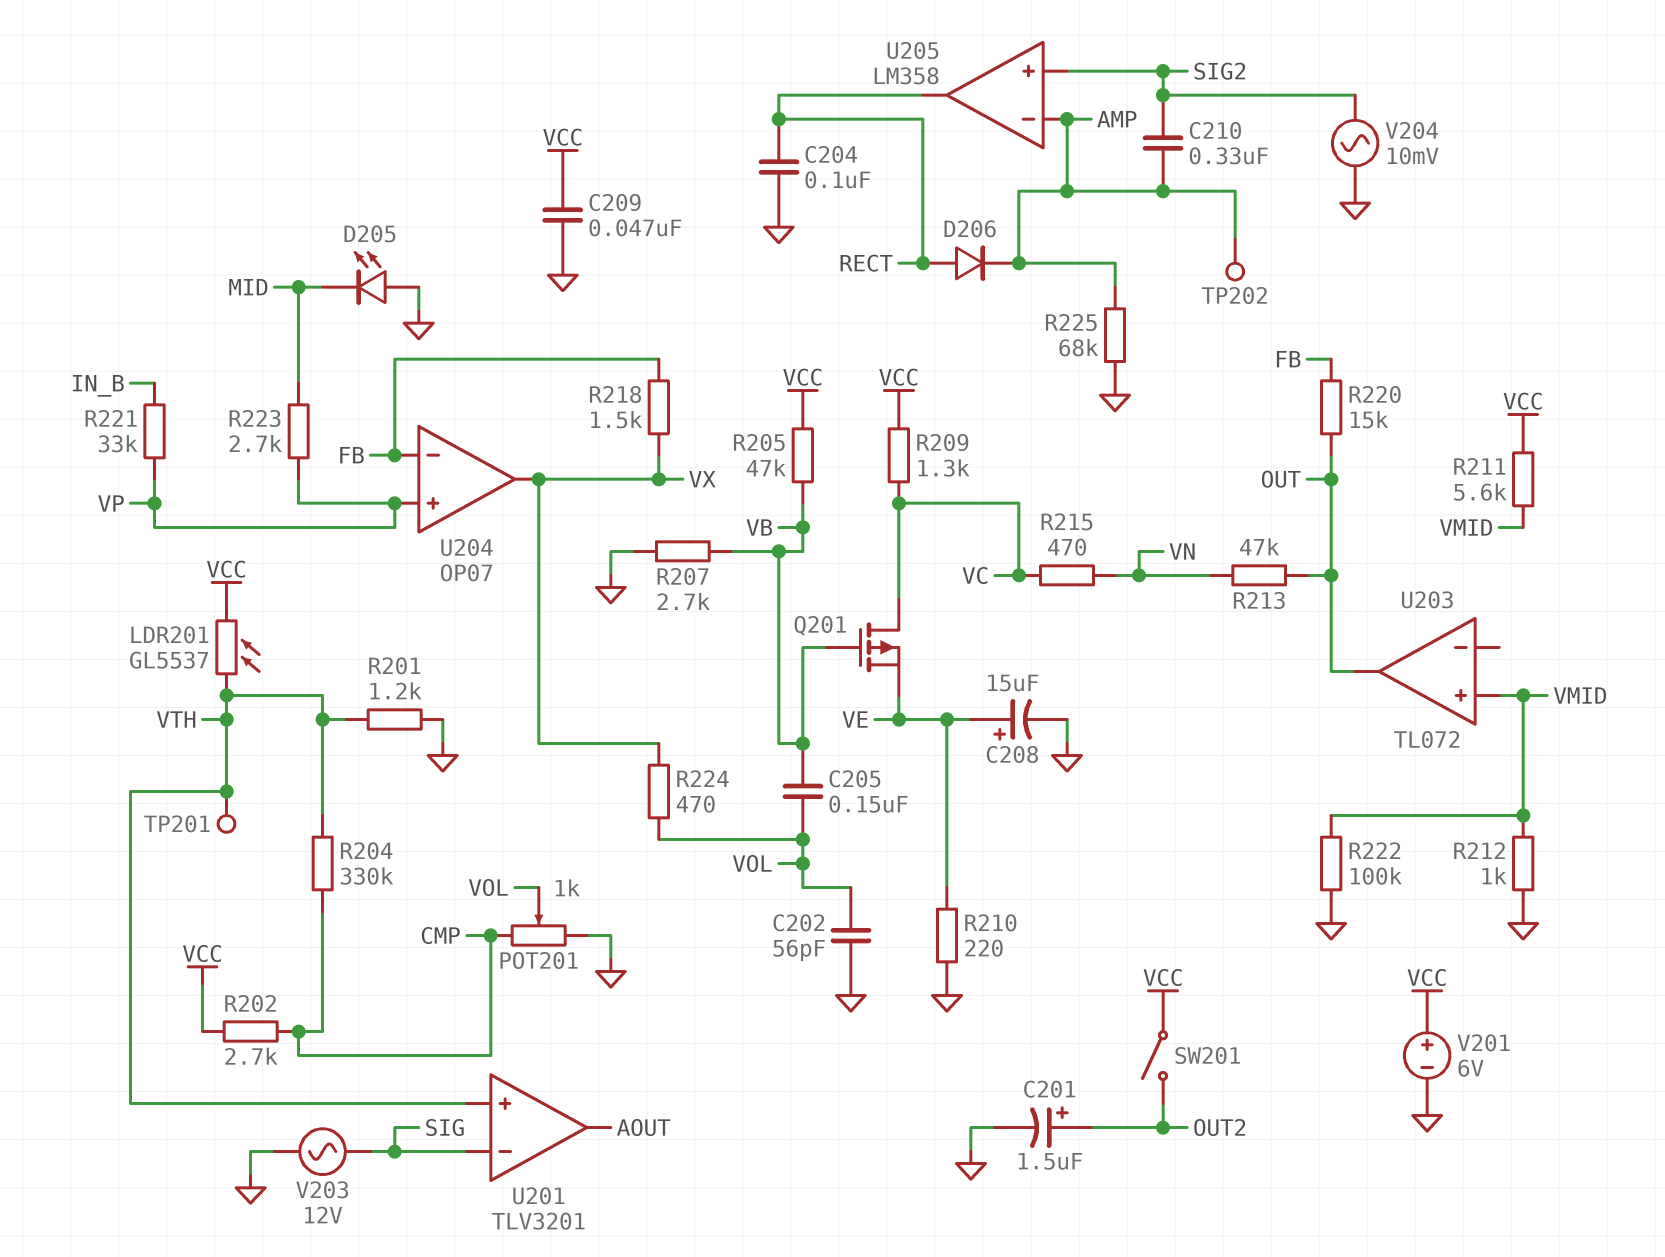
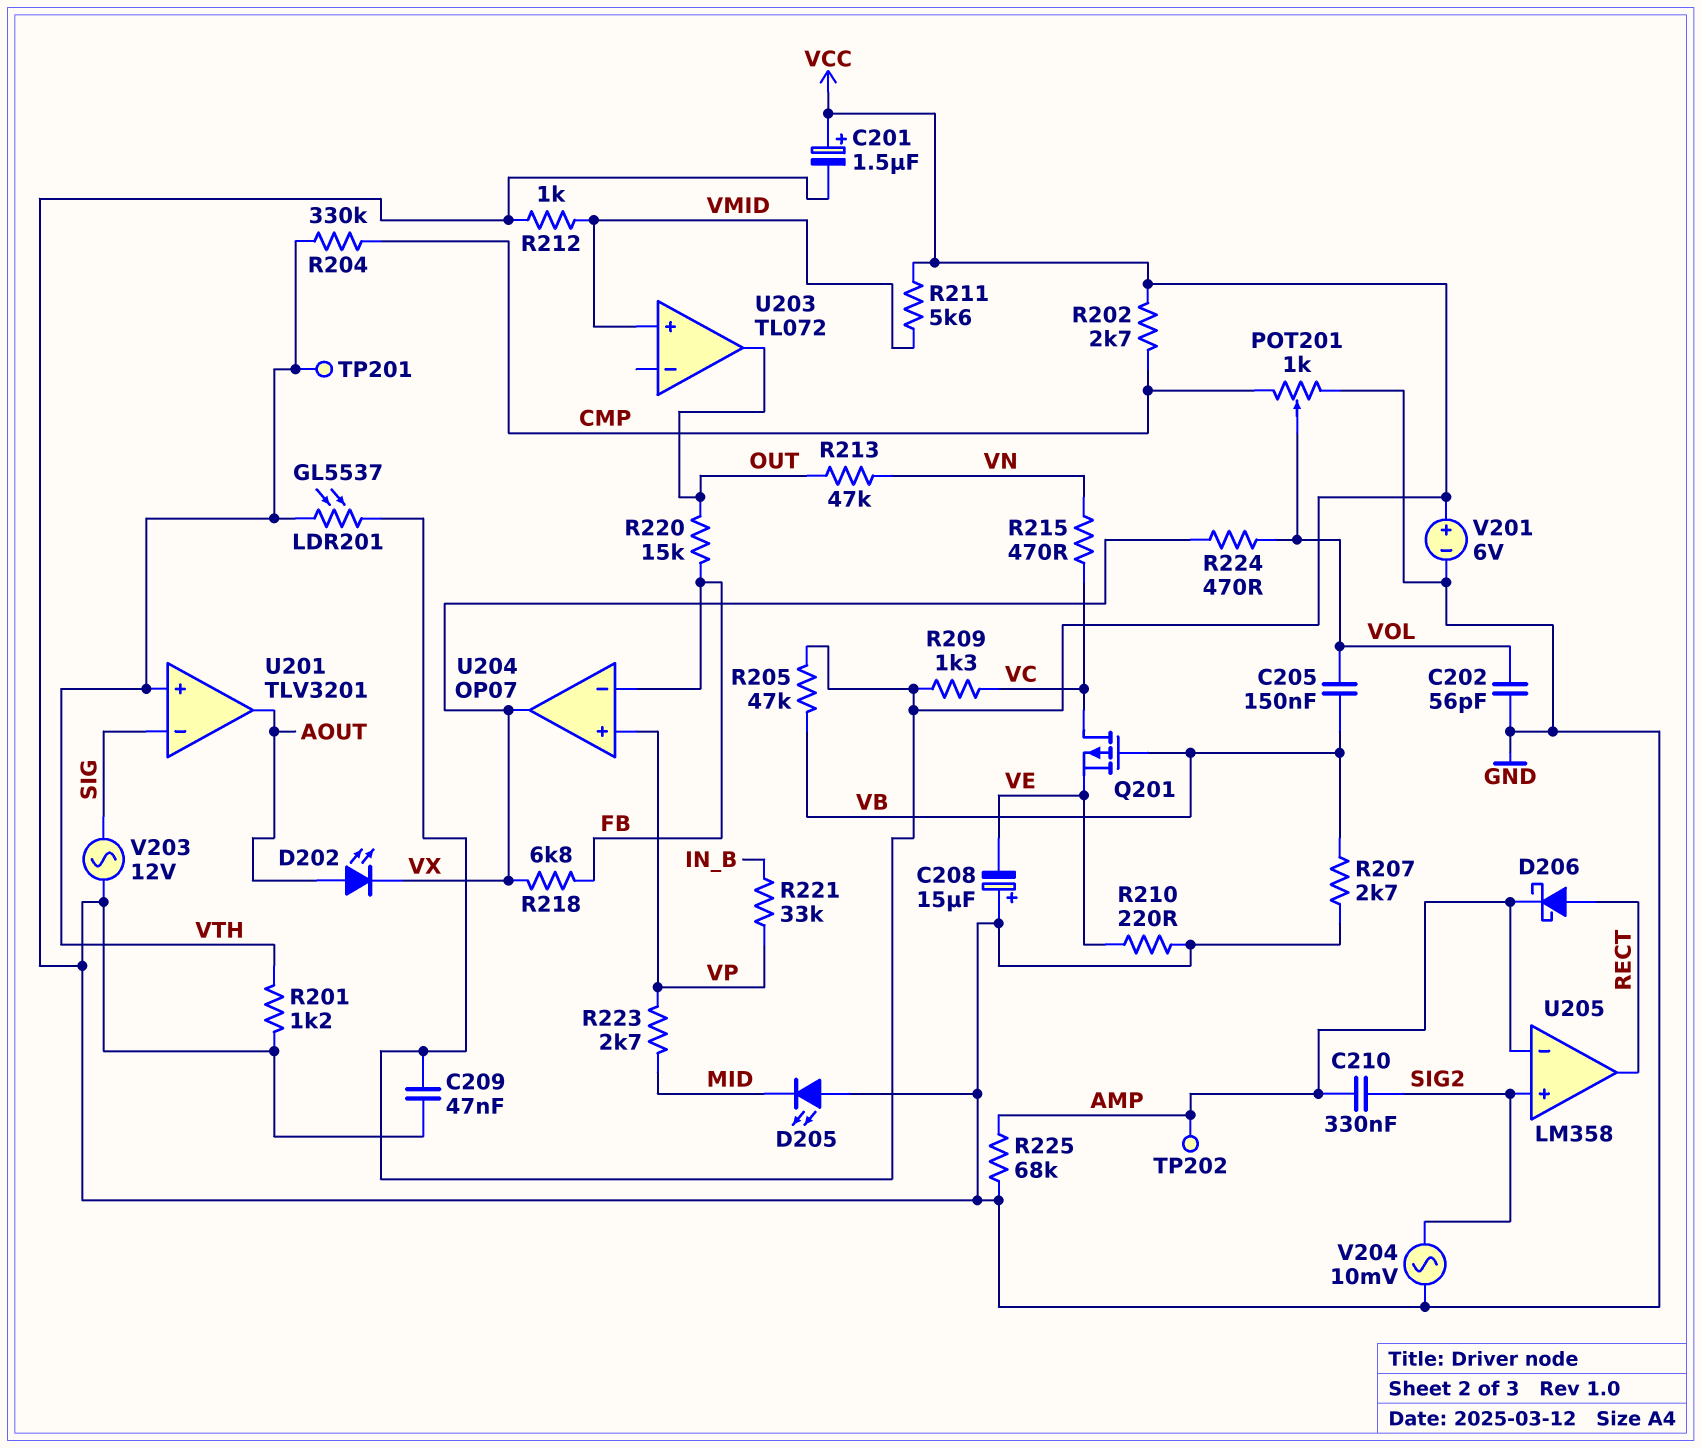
C201: 1.5uF (plus OUT2, minus GND) -> 1.5uF (plus VCC, minus GND)
C204: 100nF (GND, RECT) -> none
C208: 15uF (plus VE, minus GND) -> 15uF (plus GND, minus VE)
D202: none -> LED (A AOUT, K VX)
D206: diode (A RECT, K AMP) -> schottky (A RECT, K AMP)
R218: 1.5k (FB, VX) -> 6.8k (FB, VX)
R222: 100k (GND, VMID) -> none
SW201: switch (OUT2, VCC) -> none

